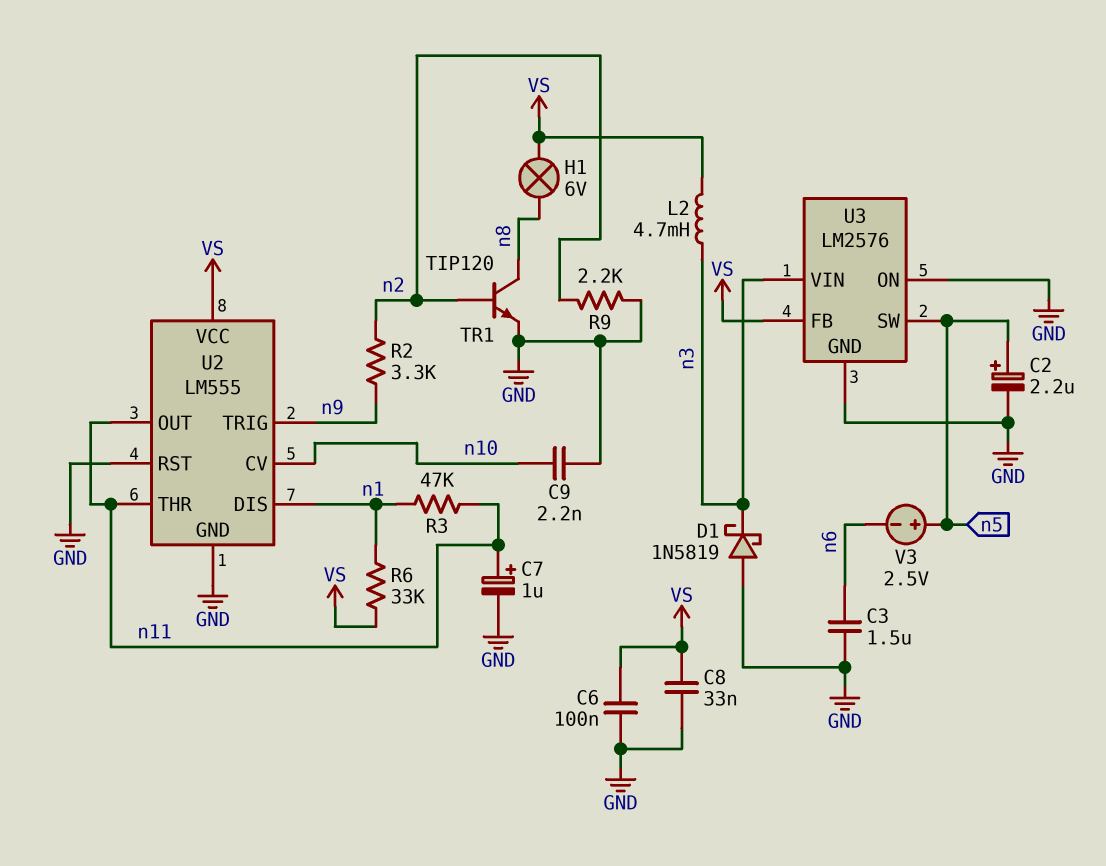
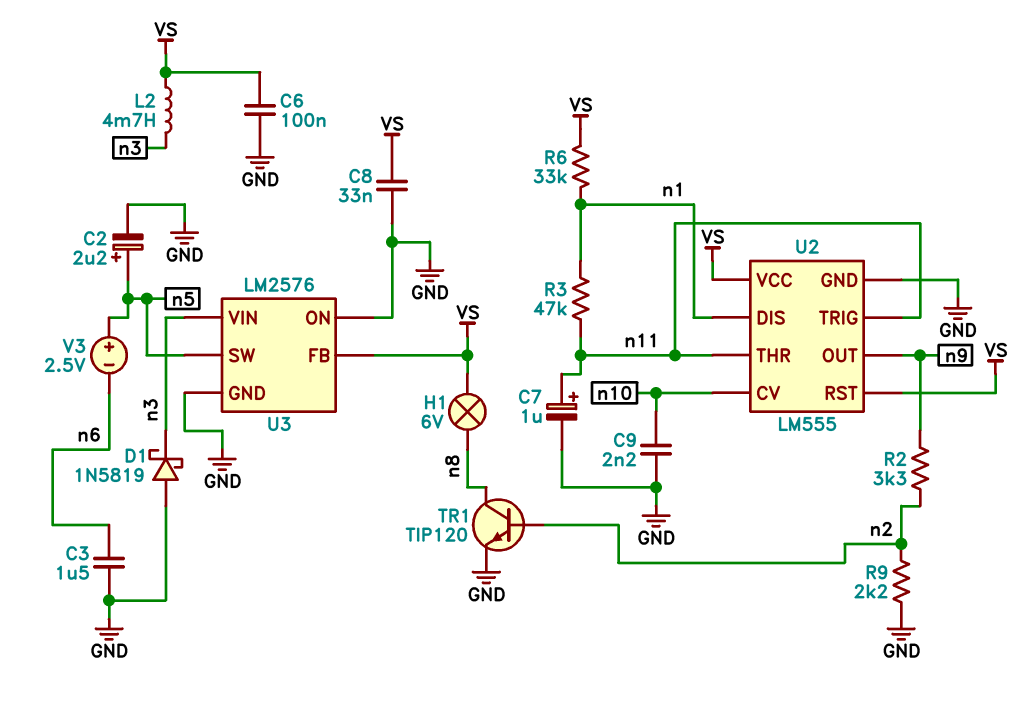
U2 pin OUT: n11 -> n9
U2 pin RST: GND -> VS
U2 pin TRIG: n9 -> n11

